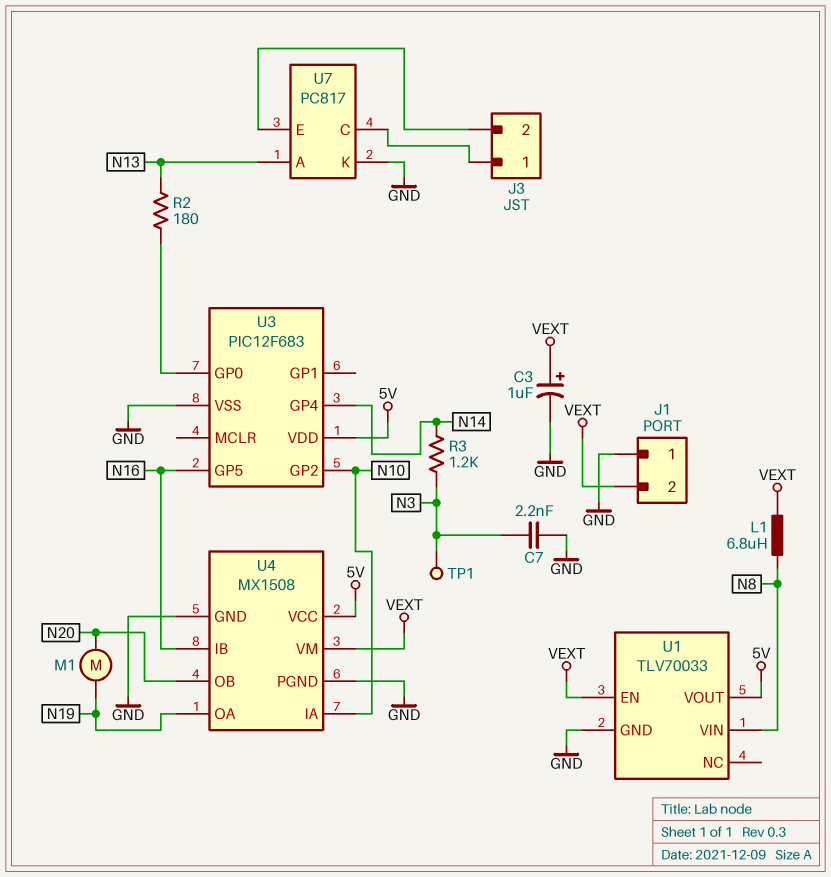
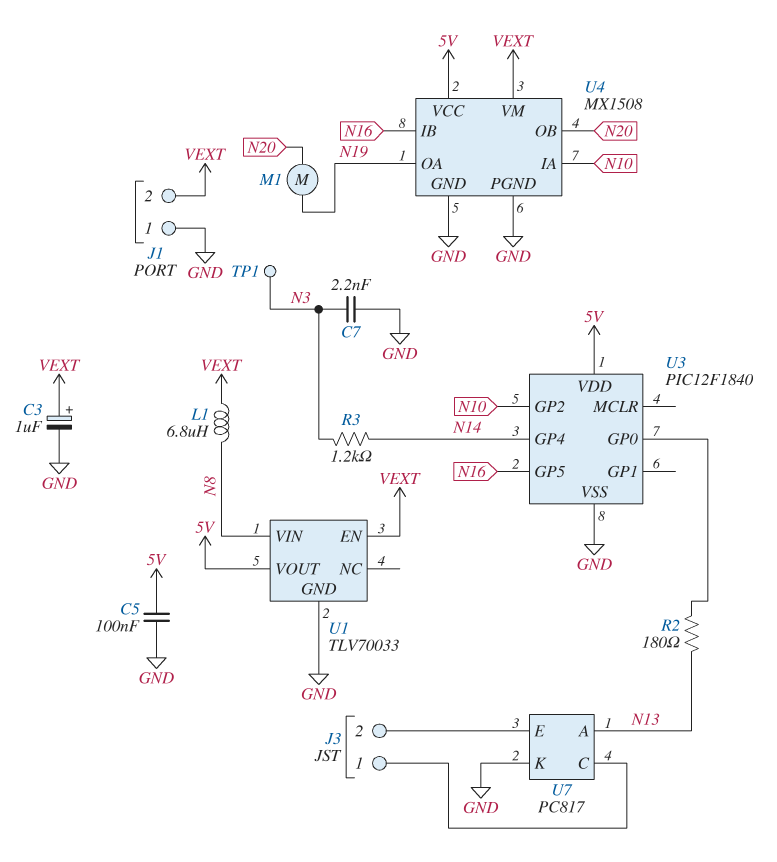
C5: none -> 100nF (5V, GND)
U3: PIC12F683 -> PIC12F1840

